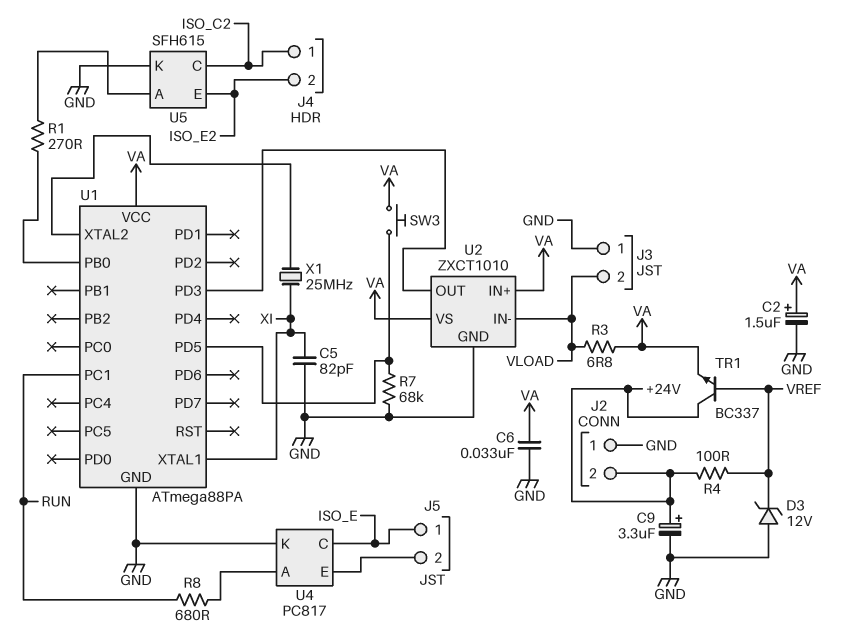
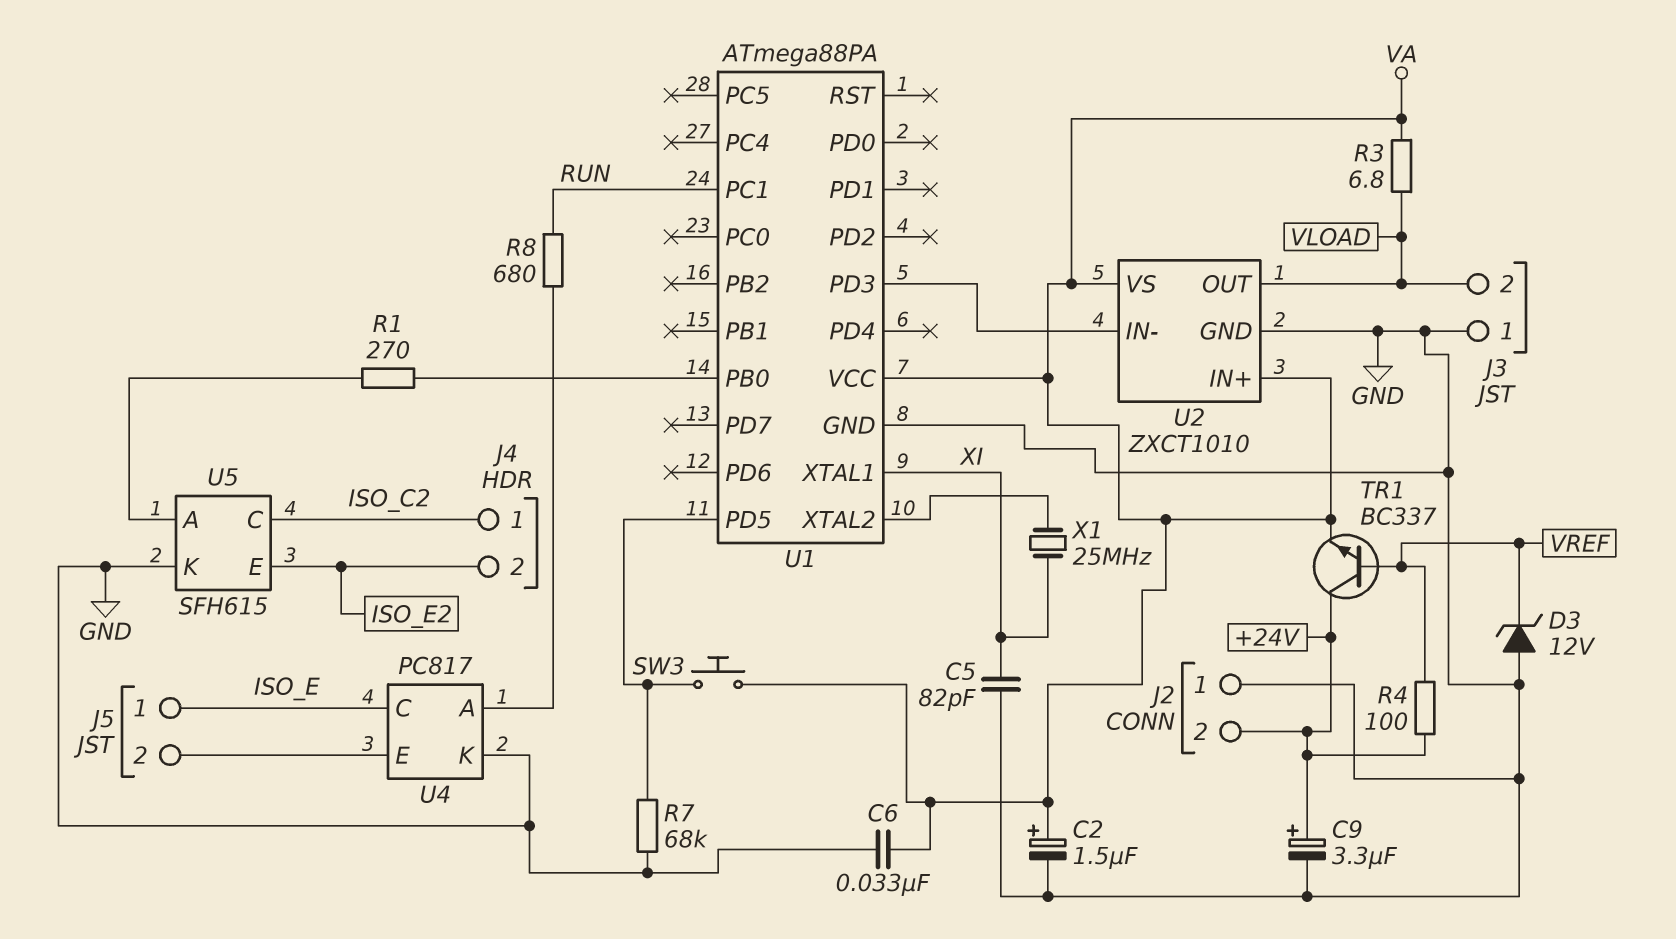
U2 pin IN-: VLOAD -> U1/PD3
U2 pin OUT: U1/PD3 -> VLOAD

